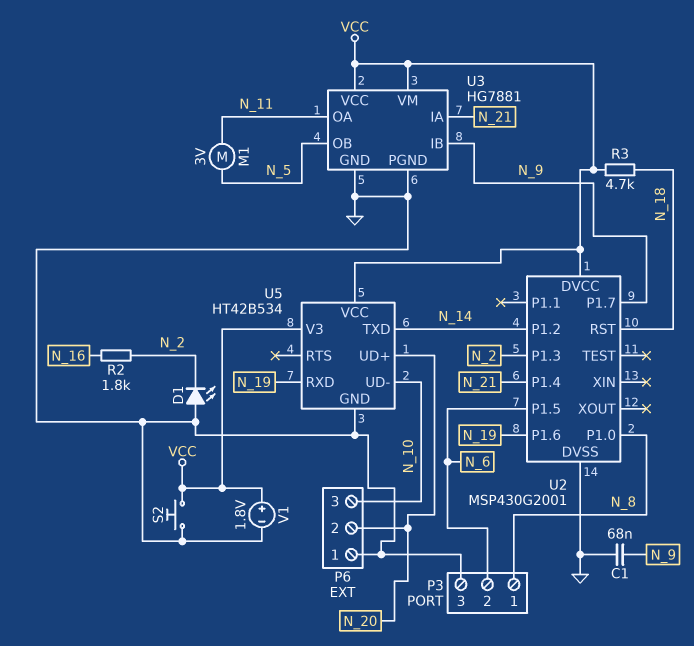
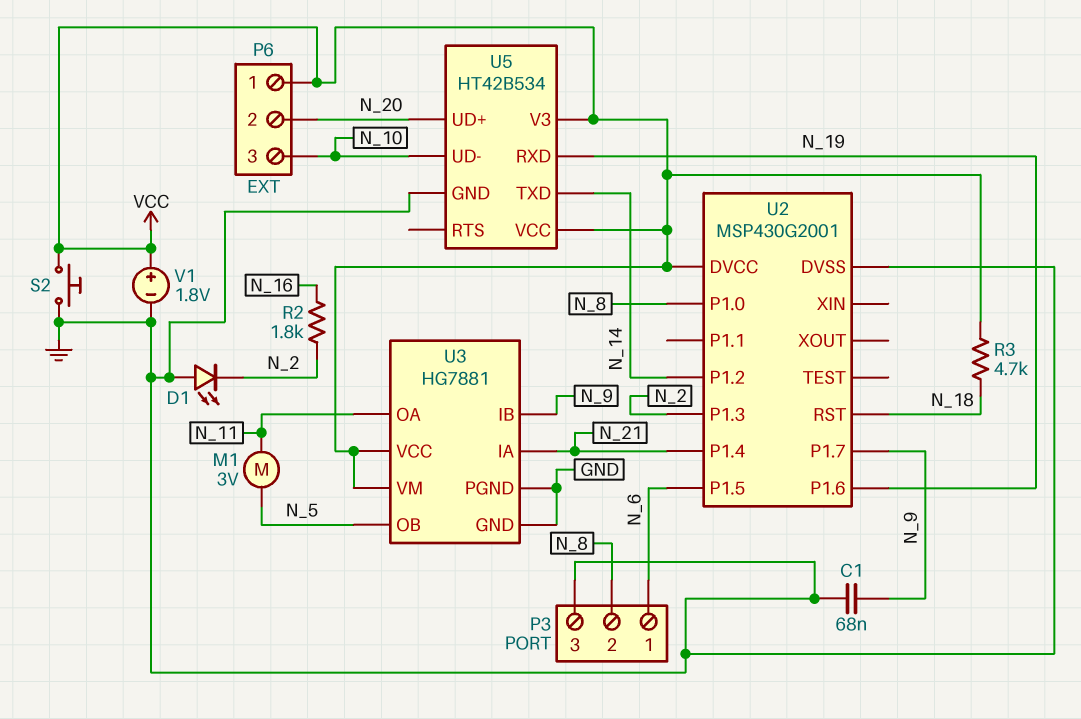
P3 pin 1: N_8 -> N_6
P3 pin 2: N_6 -> N_8
P6 pin 1: GND -> VCC

